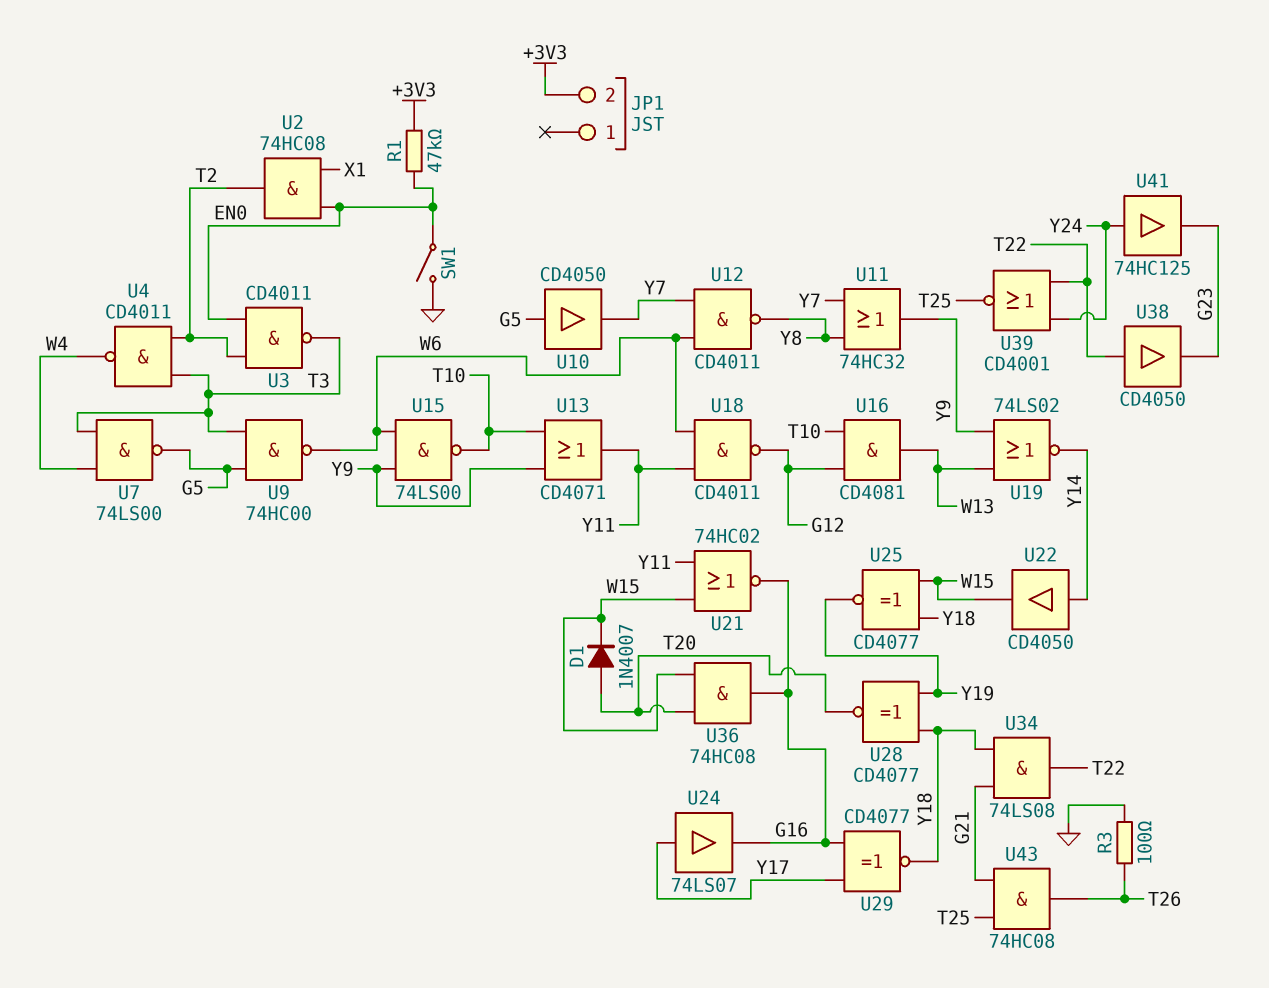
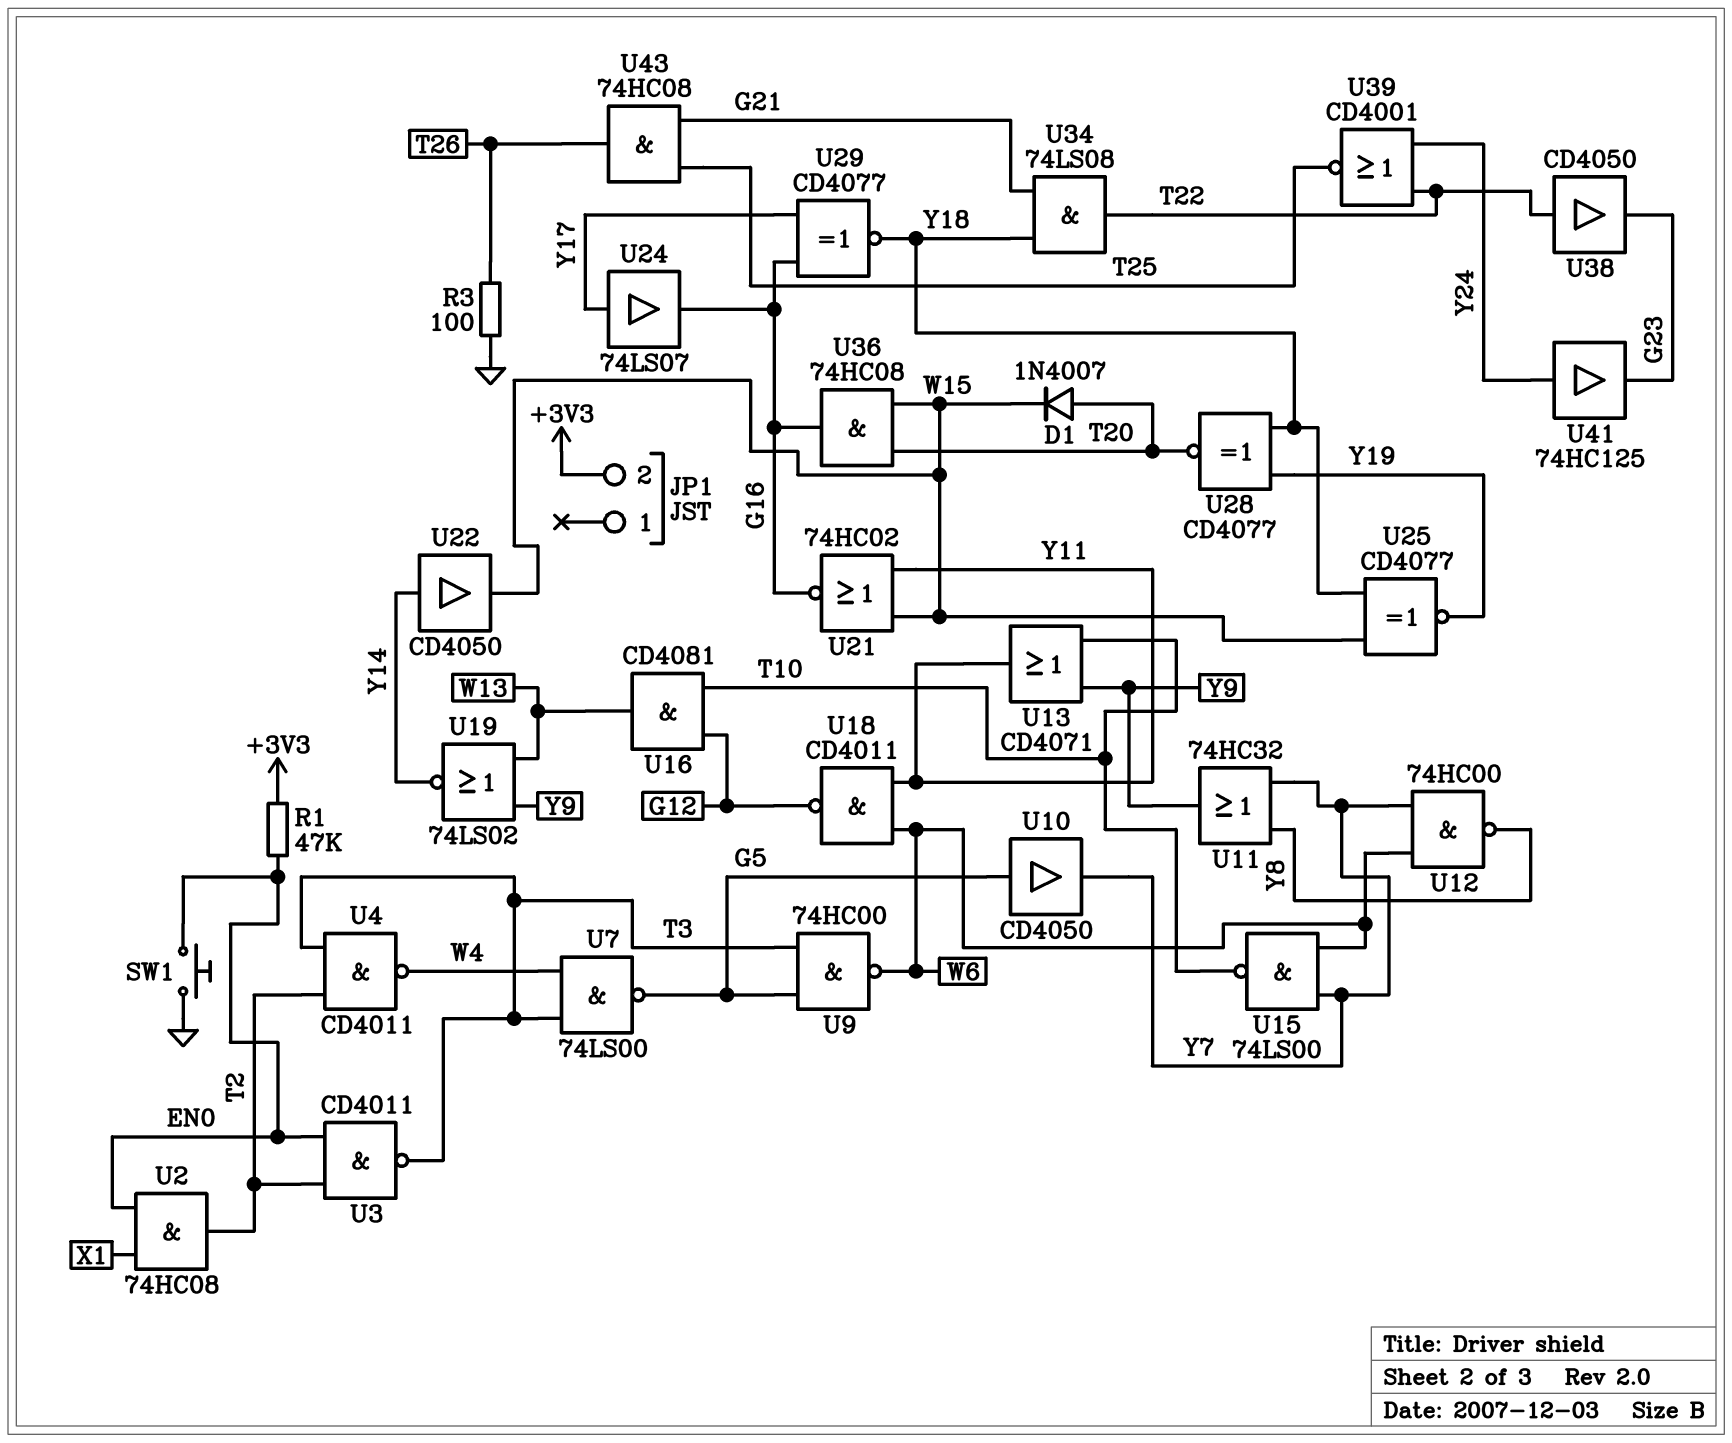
SW1: switch (EN0, GND) -> button (EN0, GND)
U12: NAND CD4011 (in W6, in Y7, out Y8) -> NAND 74HC00 (in W6, in Y7, out Y8)
U15: NAND 74LS00 (in W6, in Y9, out T10) -> NAND 74LS00 (in W6, in Y7, out T10)

